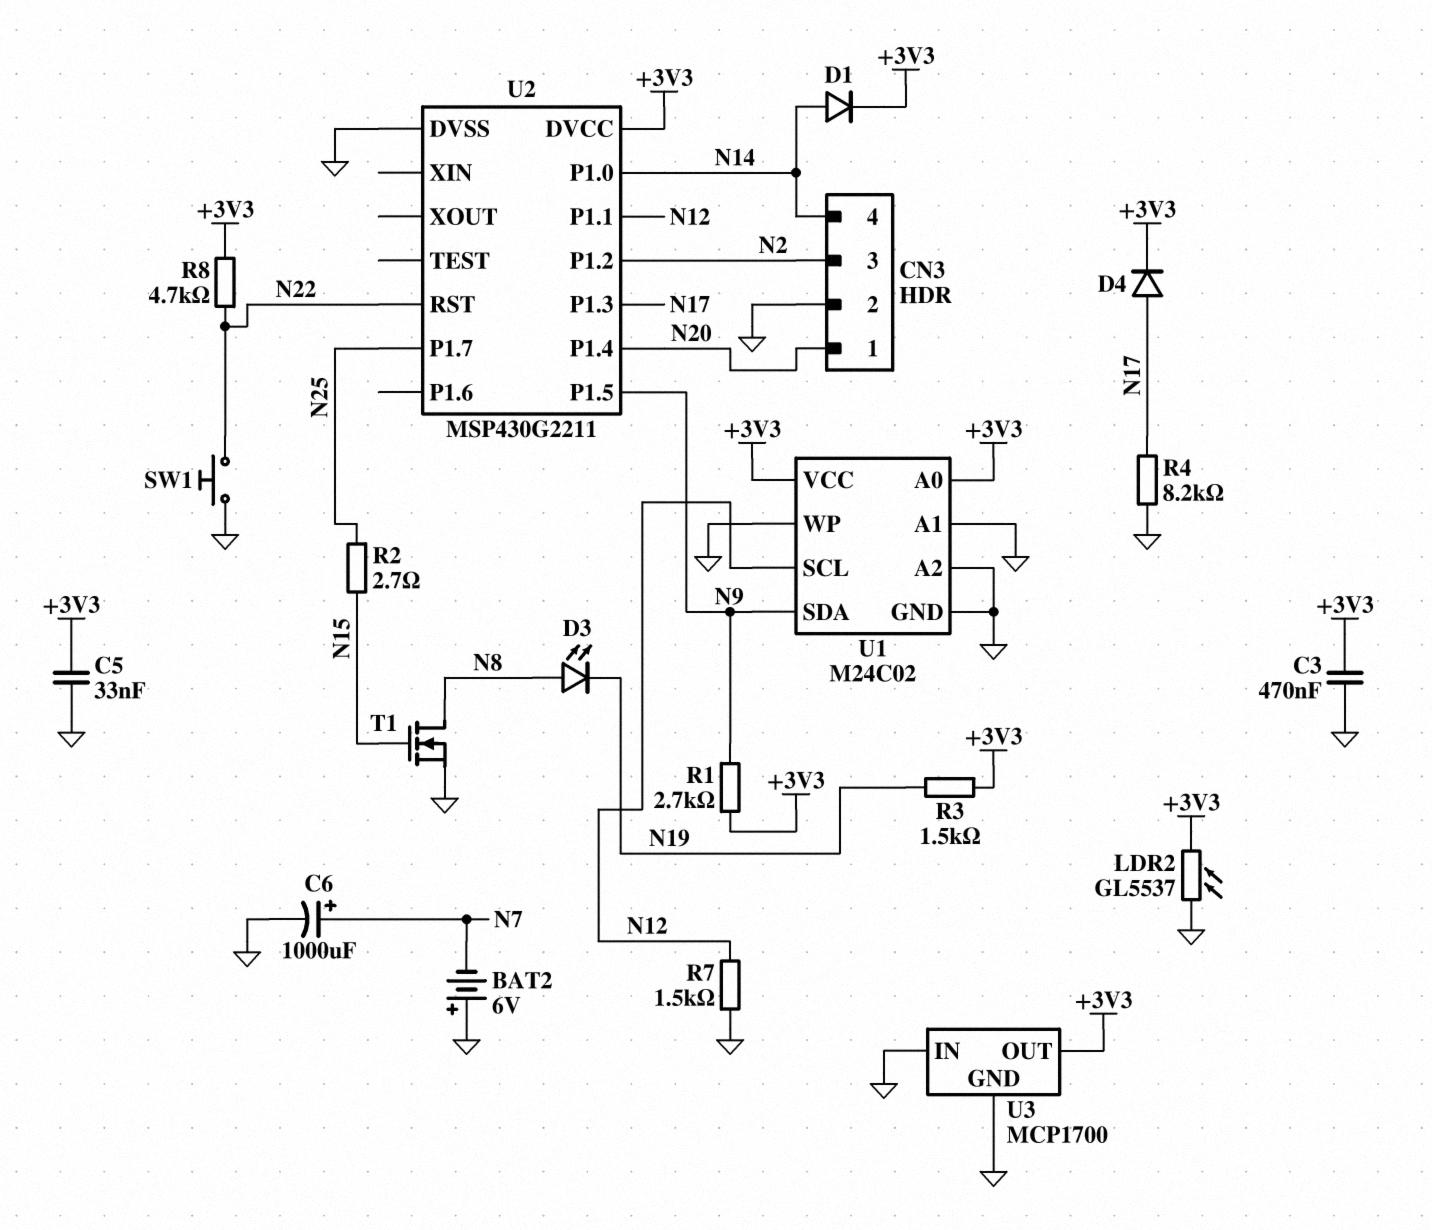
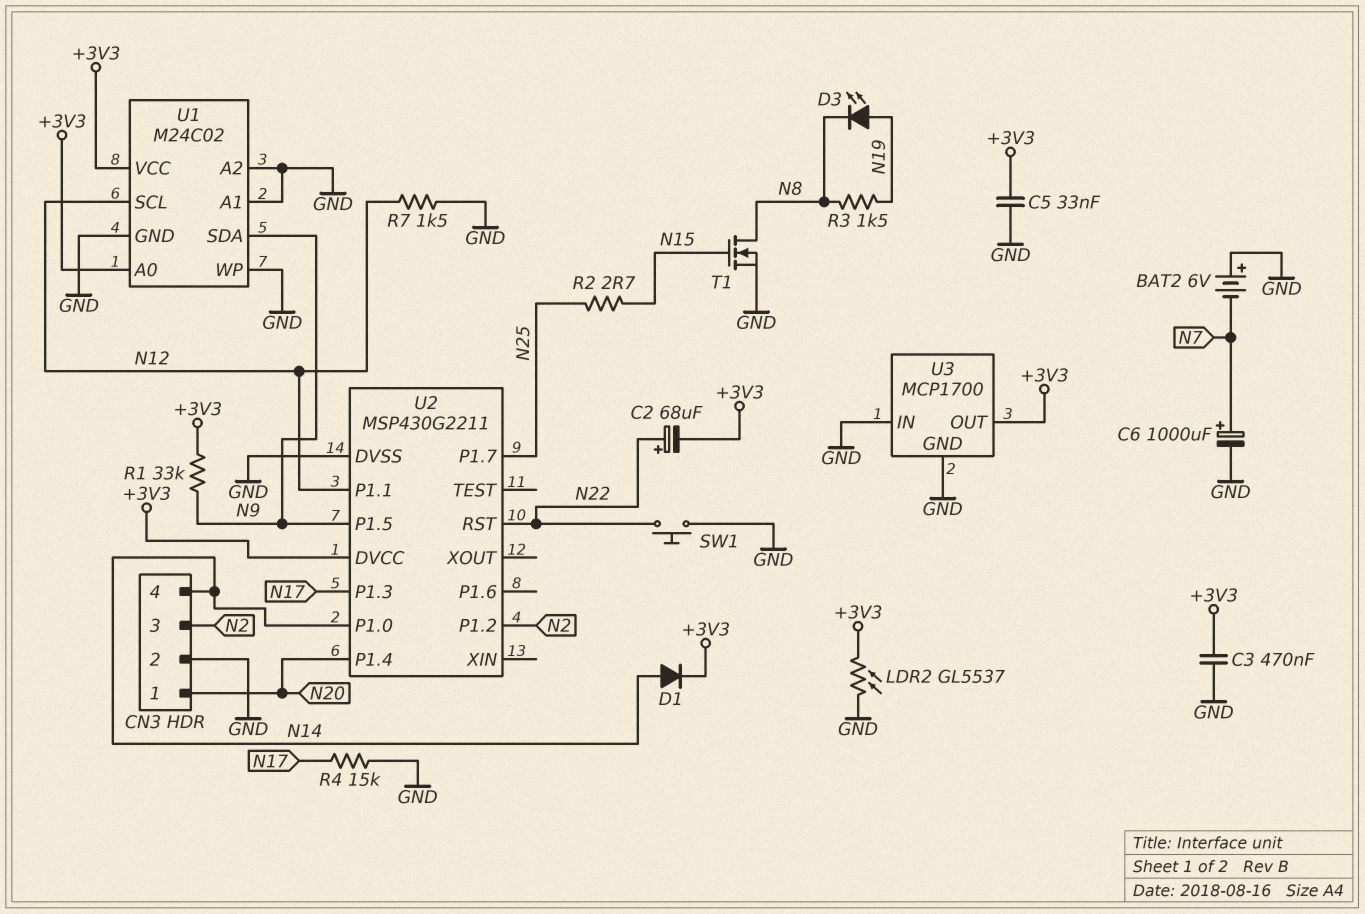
C2: none -> 68uF (plus N22, minus +3V3)
D3: LED (A N8, K N19) -> LED (A N19, K N8)
D4: diode (A N17, K +3V3) -> none
R1: 2.7k (+3V3, N9) -> 33k (+3V3, N9)
R3: 1.5k (+3V3, N19) -> 1.5k (N8, N19)
R4: 8.2k (GND, N17) -> 15k (GND, N17)
R8: 4.7k (+3V3, N22) -> none

